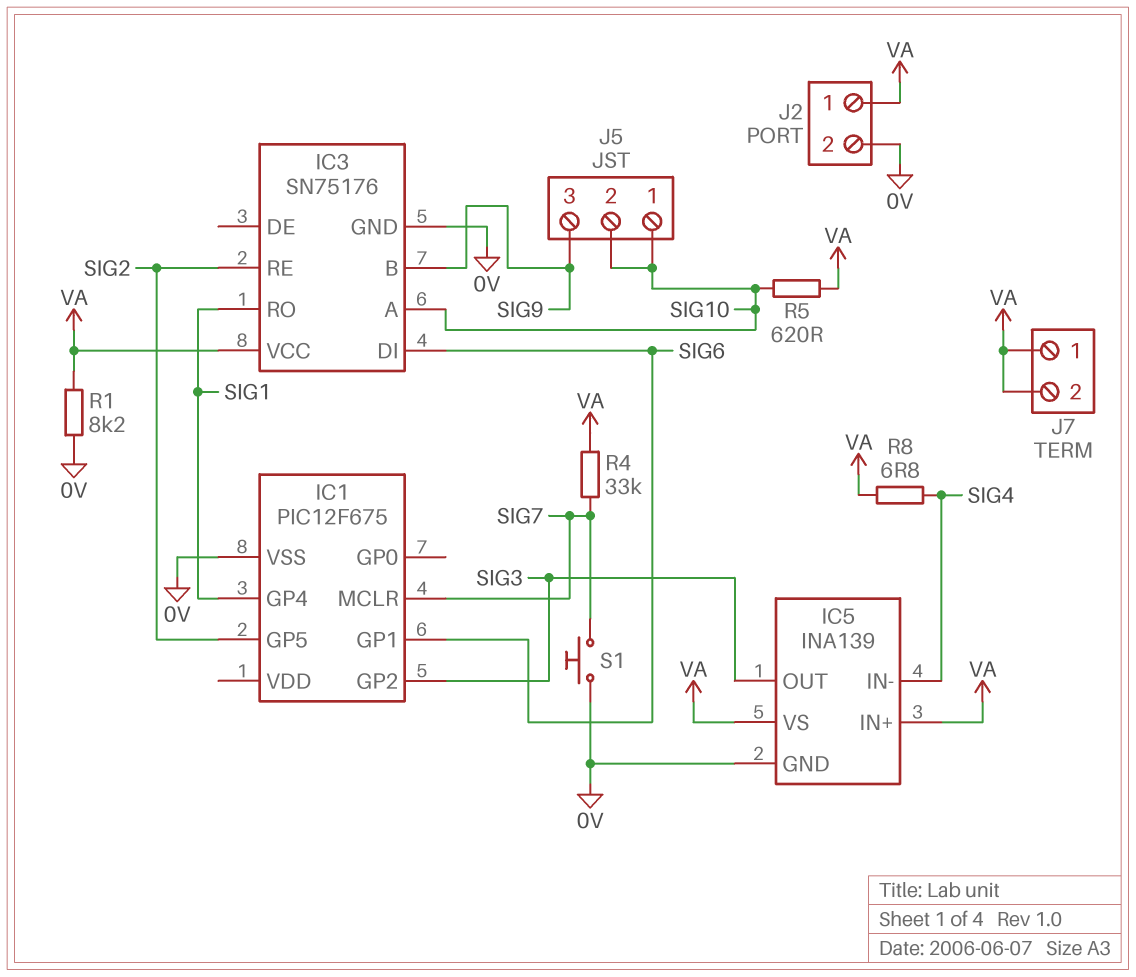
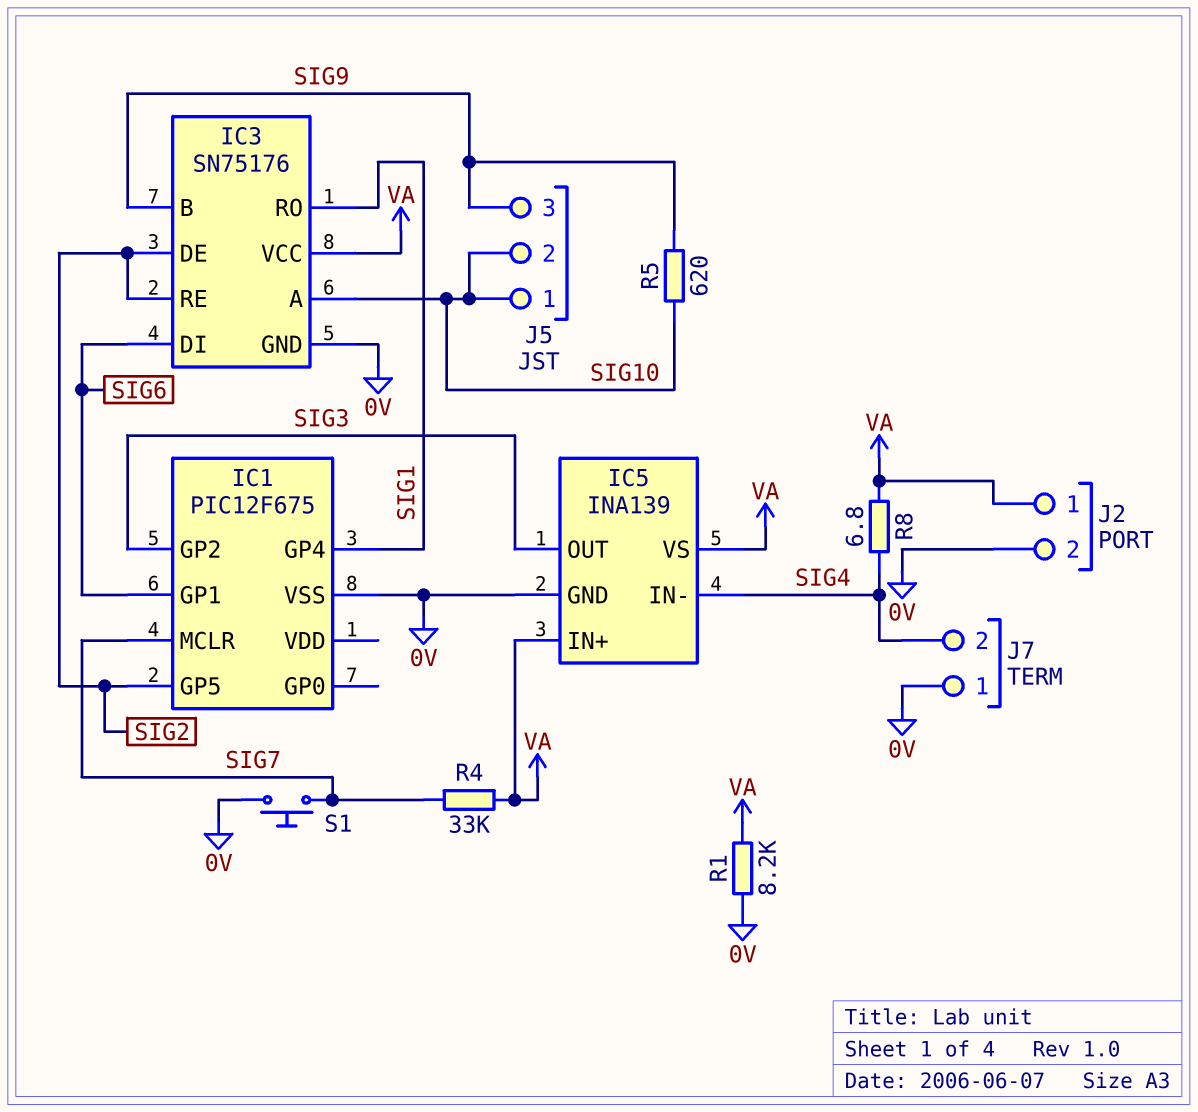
IC3 pin DE: none -> SIG2
J7 pin 1: VA -> 0V
J7 pin 2: VA -> SIG4
R5: 620 (SIG10, VA) -> 620 (SIG9, SIG10)

